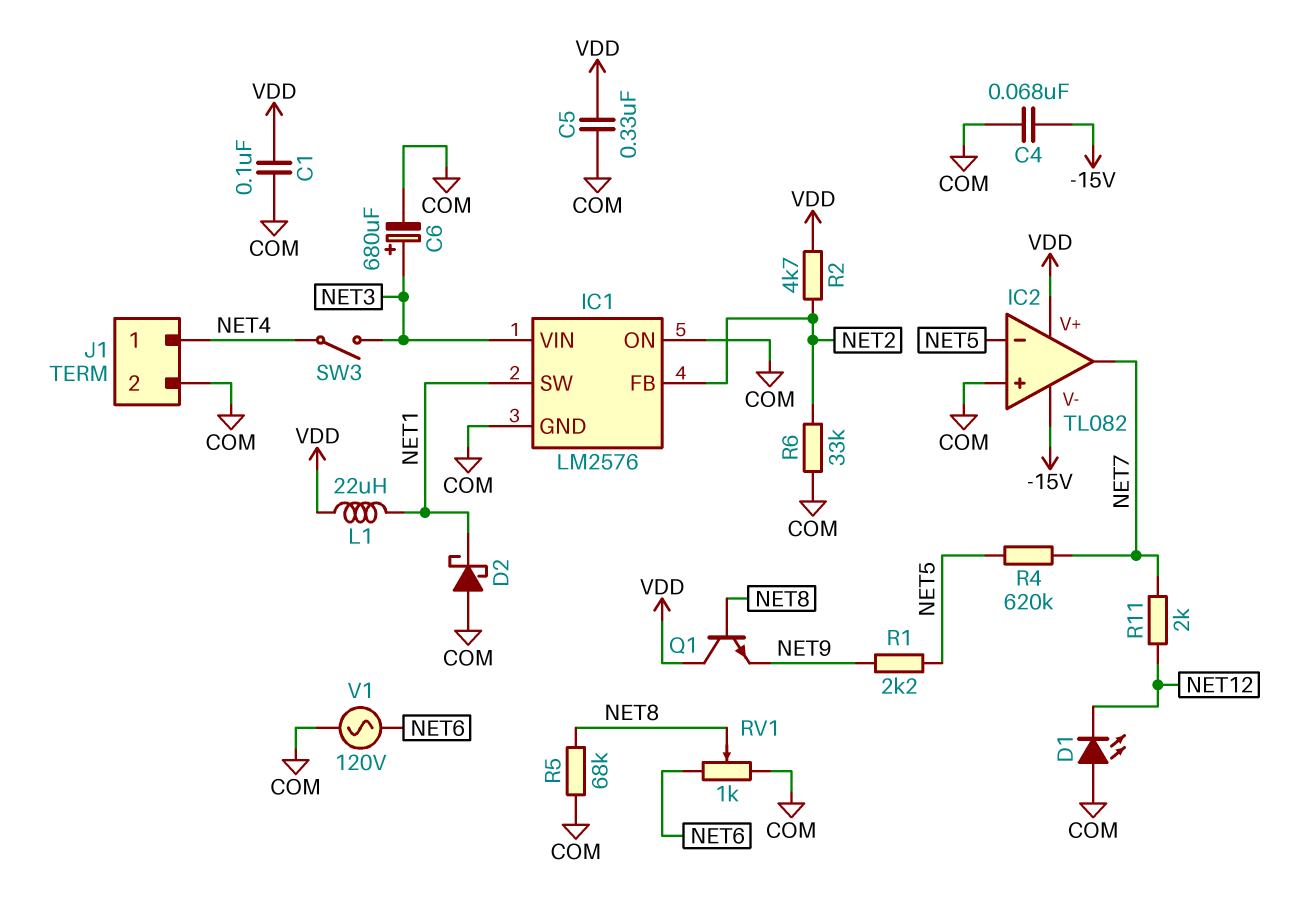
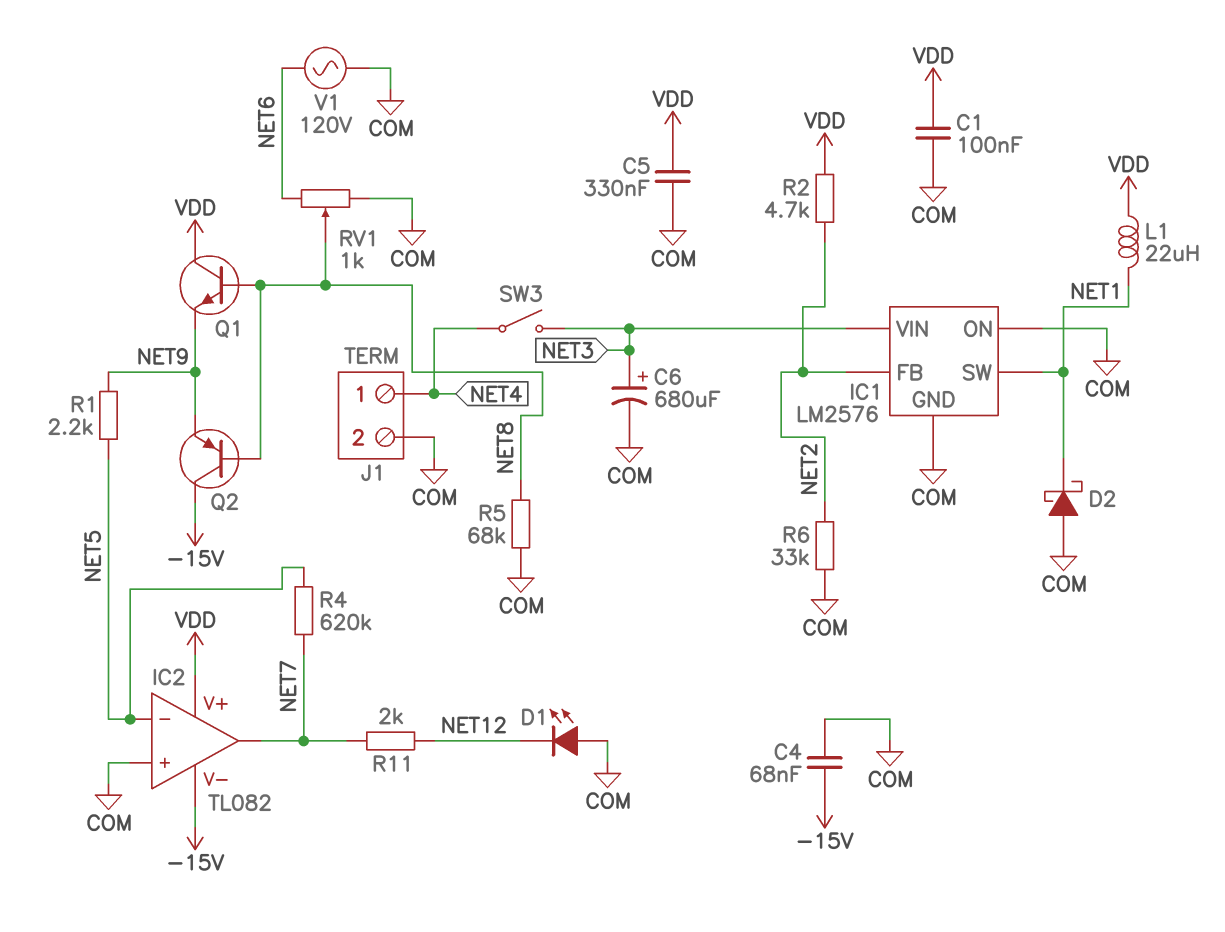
Q2: none -> PNP (B NET8, C -15V, E NET9)

